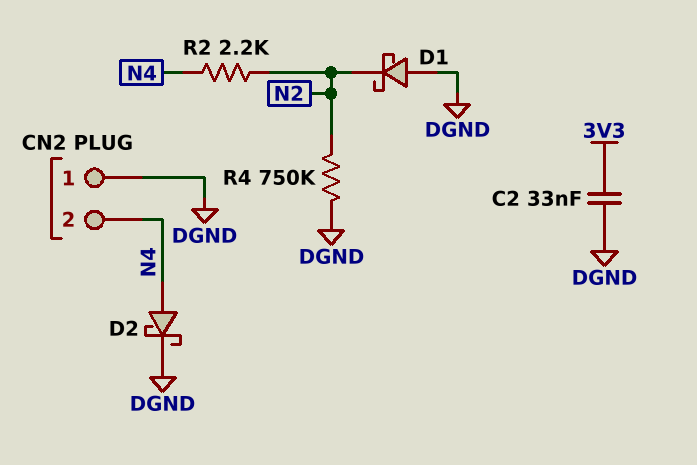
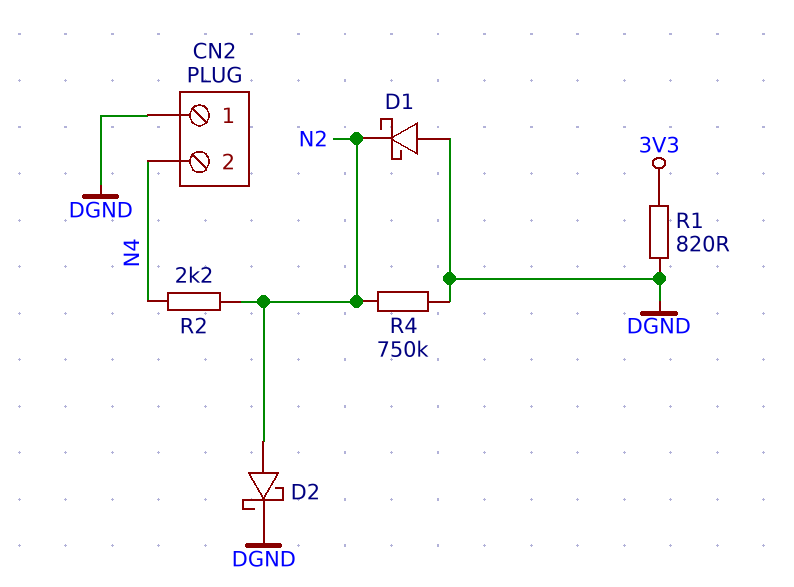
C2: 33nF (3V3, DGND) -> none
D2: schottky (A N4, K DGND) -> schottky (A N2, K DGND)
R1: none -> 820 (3V3, DGND)

